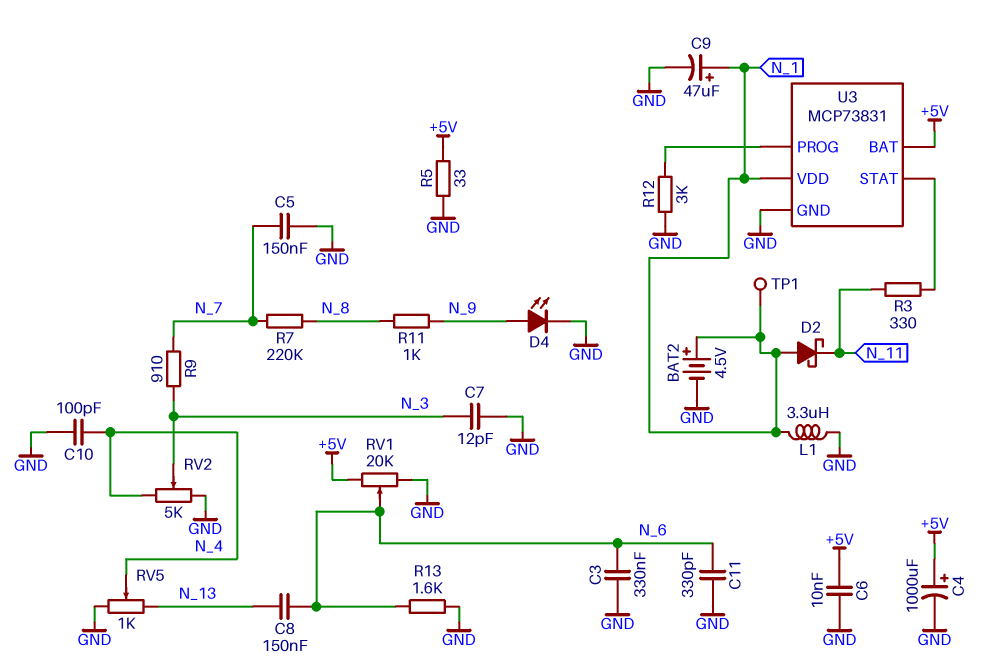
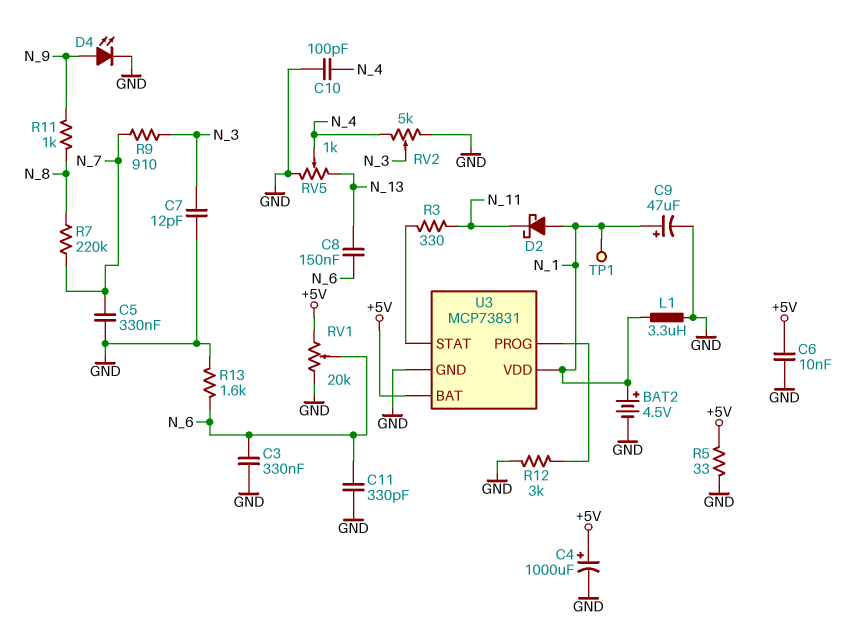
C5: 150nF (GND, N_7) -> 330nF (GND, N_7)

